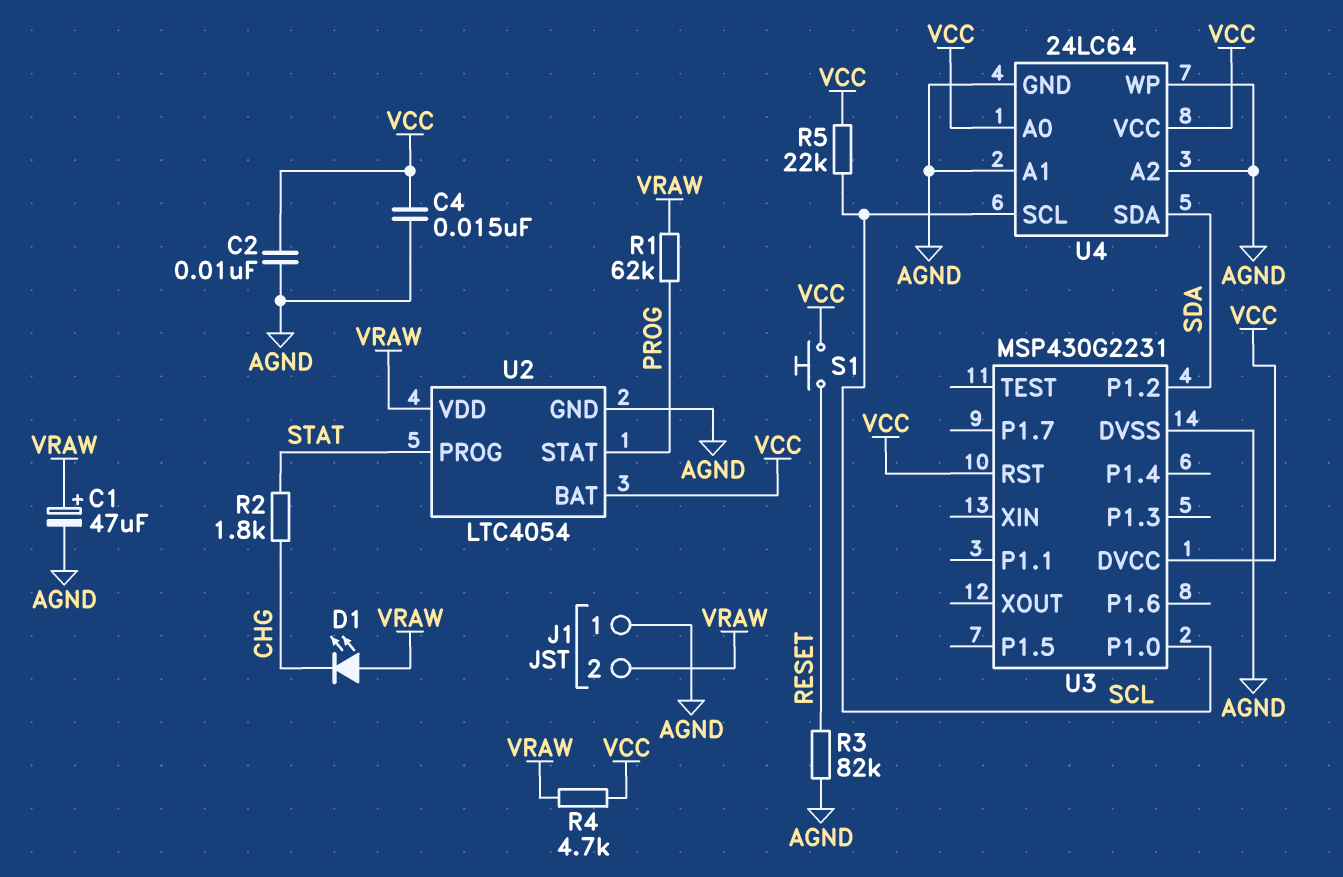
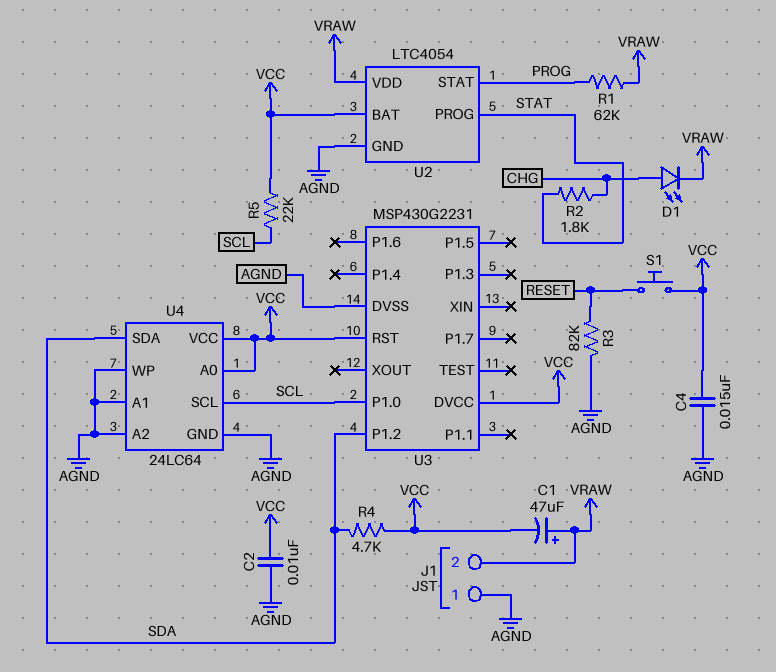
C1: 47uF (plus VRAW, minus AGND) -> 47uF (plus VRAW, minus VCC)
D1: LED (A VRAW, K CHG) -> LED (A CHG, K VRAW)
R4: 4.7k (VCC, VRAW) -> 4.7k (SDA, VCC)

